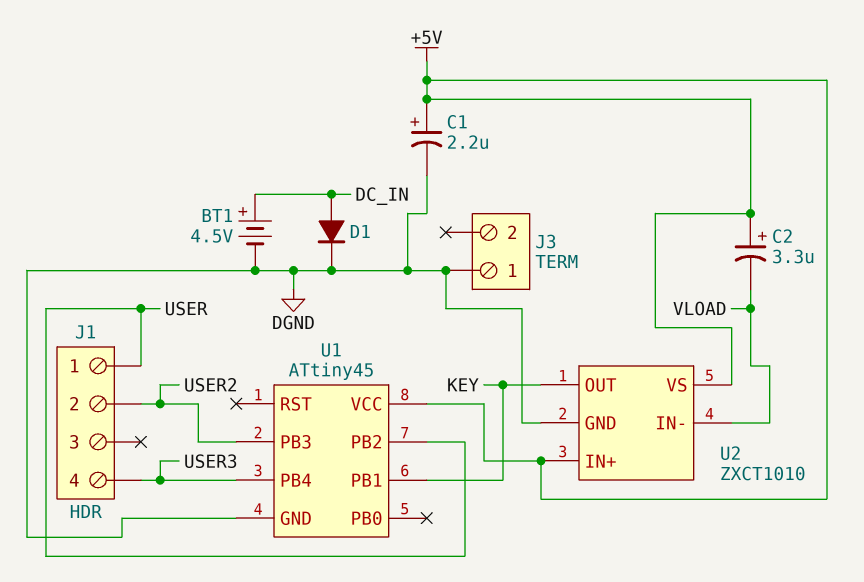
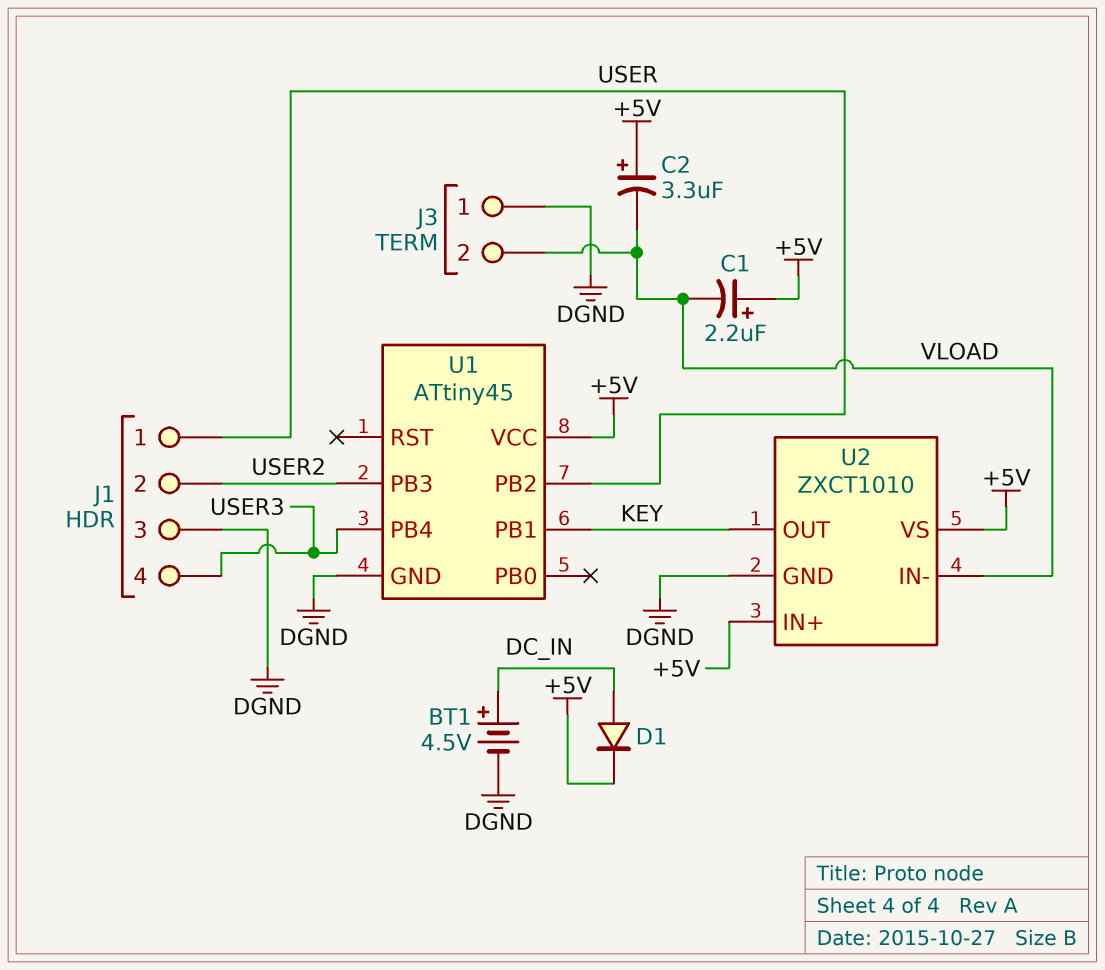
C1: 2.2uF (plus +5V, minus DGND) -> 2.2uF (plus +5V, minus VLOAD)
D1: diode (A DC_IN, K DGND) -> diode (A DC_IN, K +5V)
J1 pin 3: none -> DGND
J3 pin 2: none -> VLOAD

